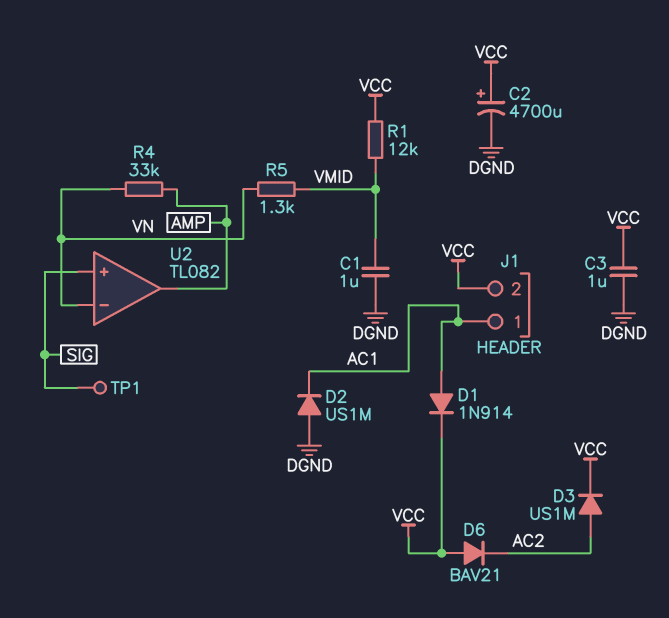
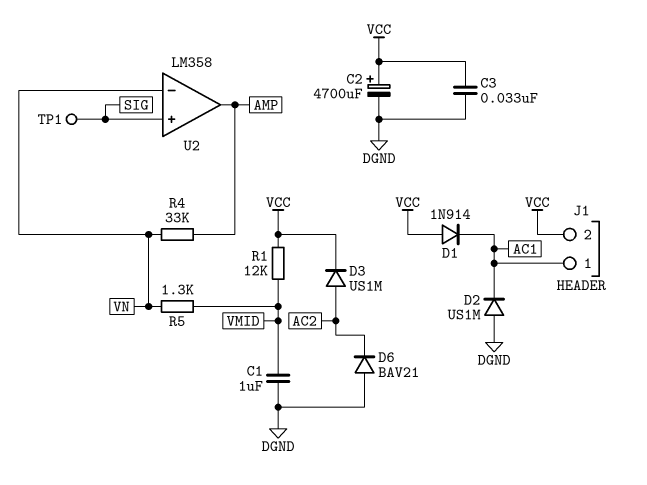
C3: 1uF (DGND, VCC) -> 33nF (DGND, VCC)
D1: diode 1N914 (A AC1, K VCC) -> diode 1N914 (A VCC, K AC1)
D6: diode BAV21 (A VCC, K AC2) -> diode BAV21 (A DGND, K AC2)
U2: TL082 -> LM358

